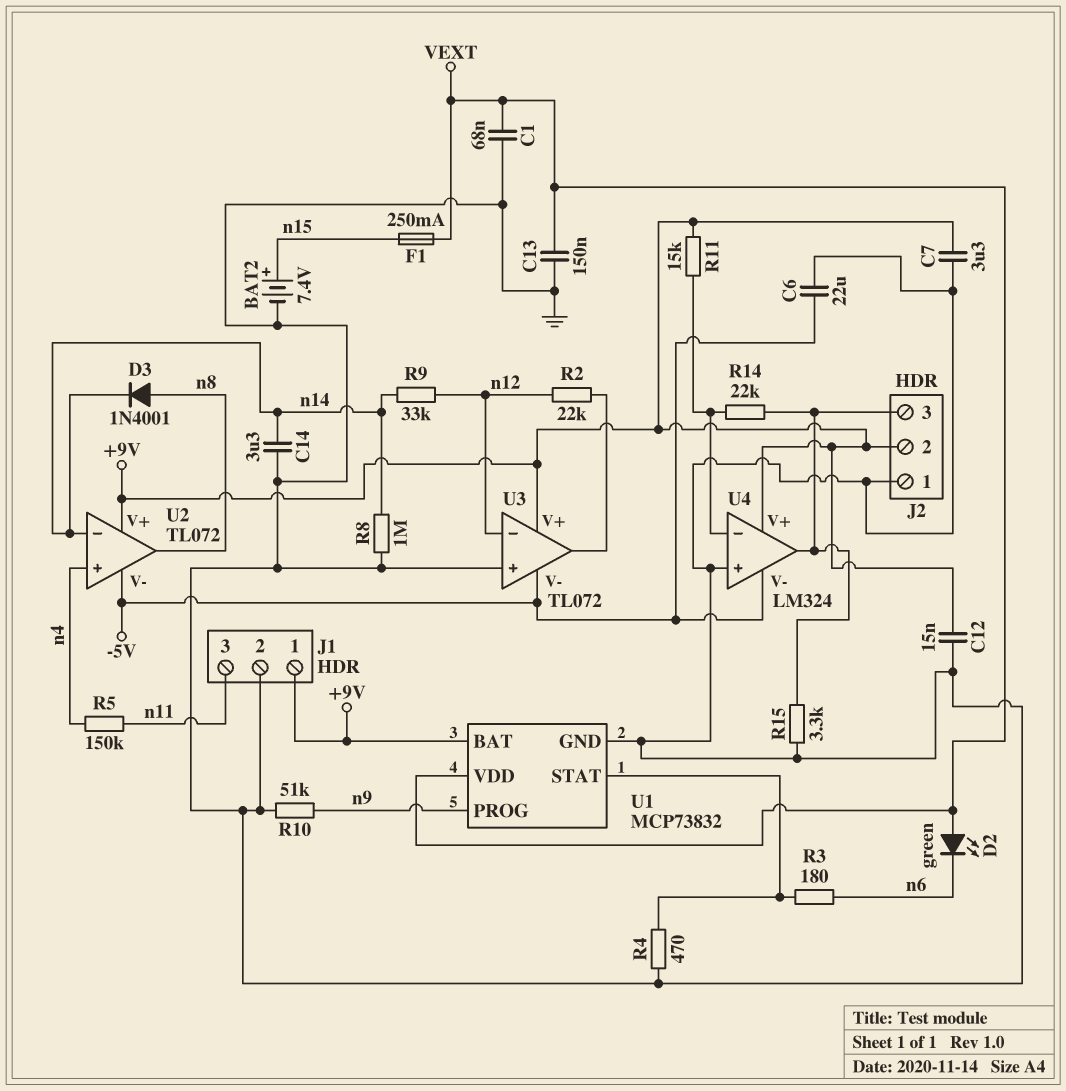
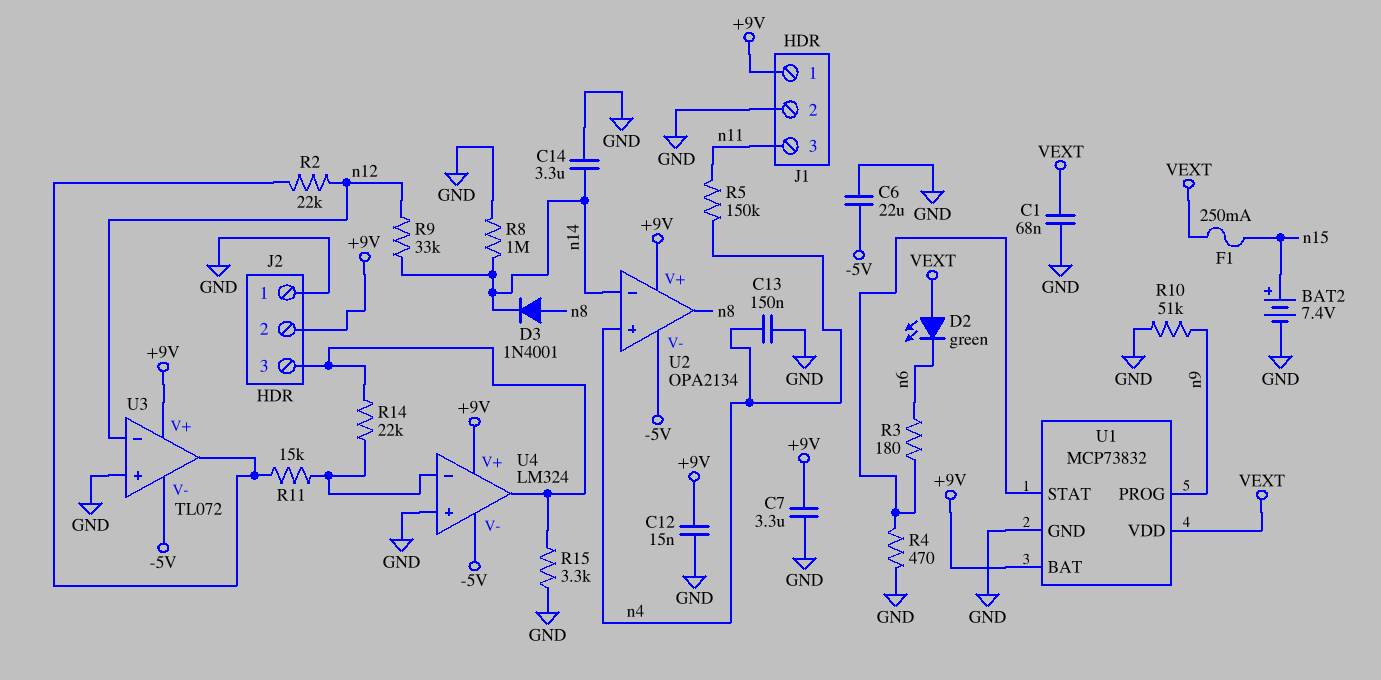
C13: 150nF (GND, VEXT) -> 150nF (GND, n4)
R11: 15k (+9V, U4/in-) -> 15k (U3/out, U4/in-)
U2: TL072 -> OPA2134

